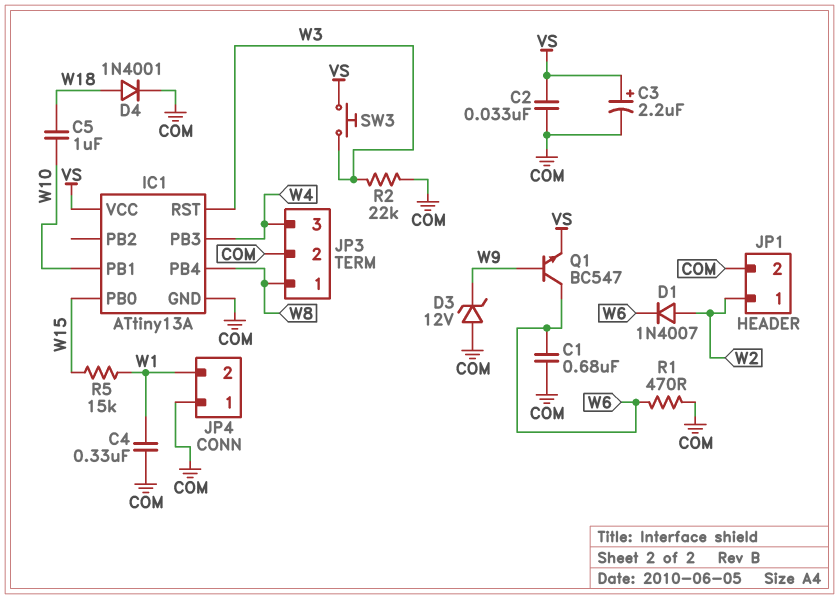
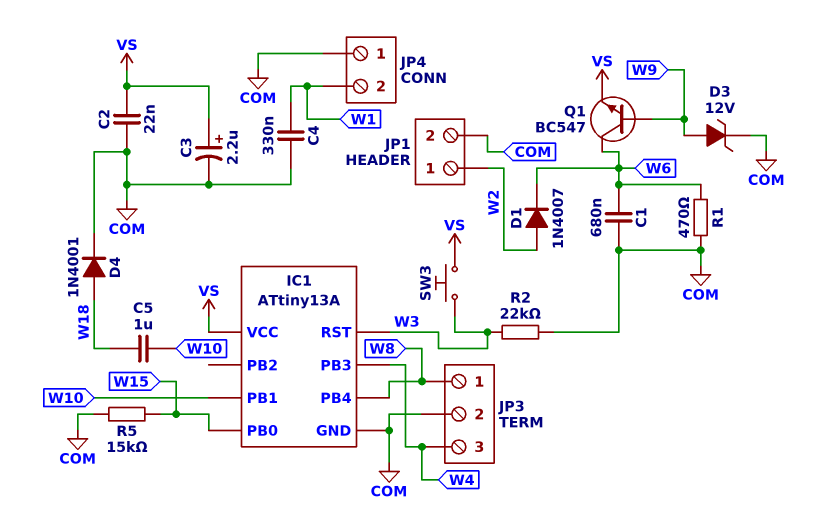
C2: 33nF (COM, VS) -> 22nF (COM, VS)
D3: zener 12V (A COM, K W9) -> zener 12V (A W9, K COM)
R5: 15k (W1, W15) -> 15k (COM, W15)

